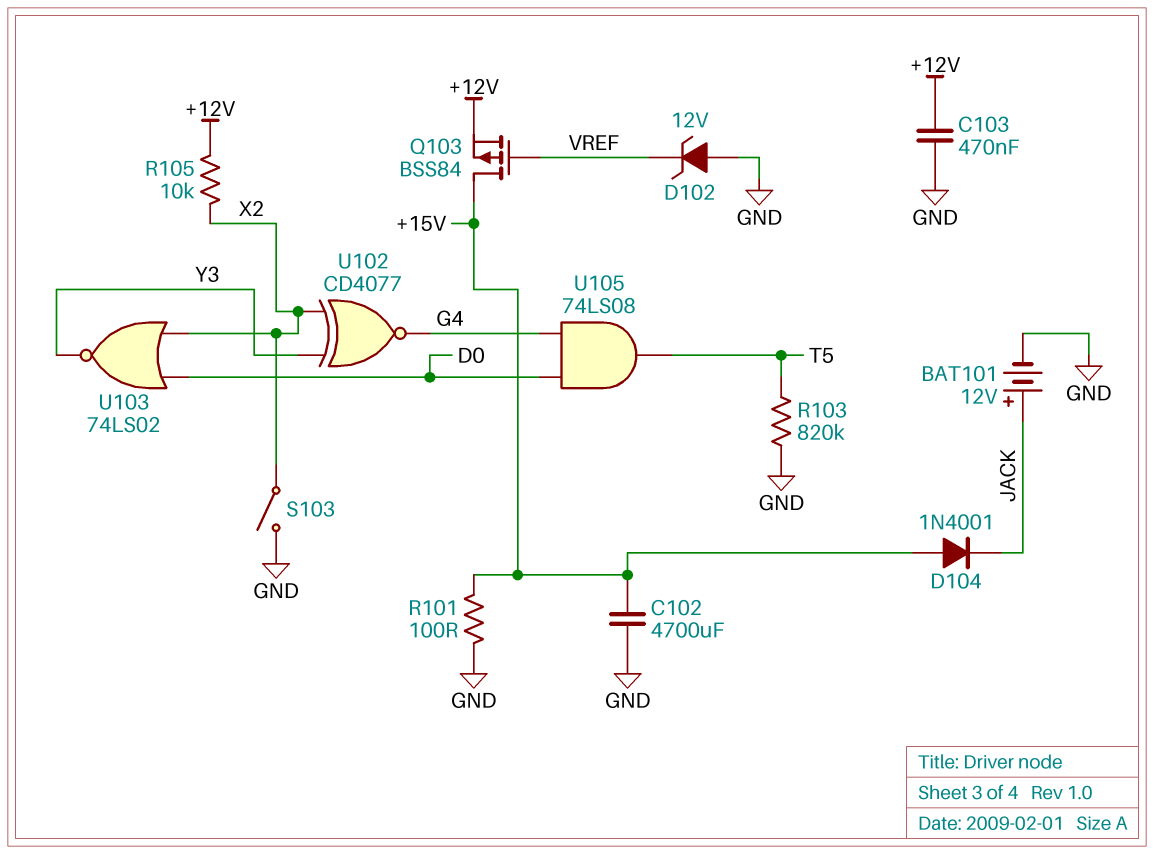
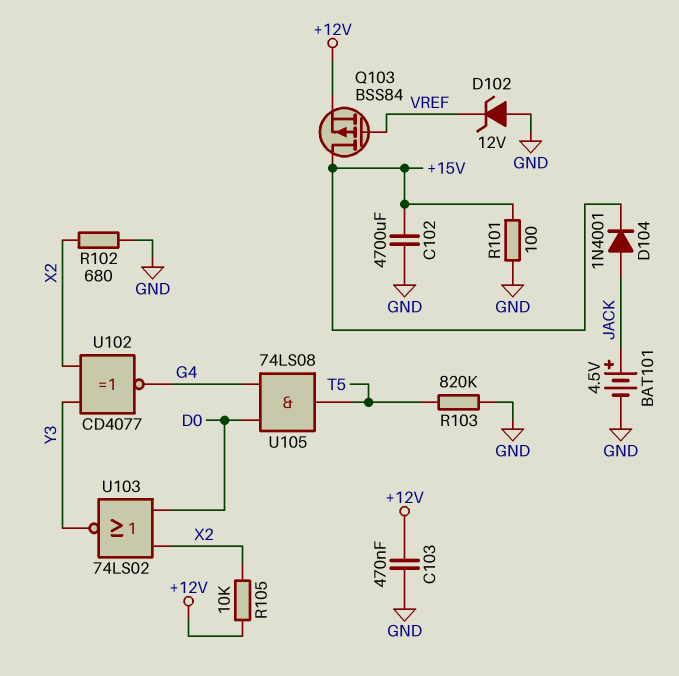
BAT101: 12V (plus JACK, minus GND) -> 4.5V (plus JACK, minus GND)
D104: diode 1N4001 (A +15V, K JACK) -> diode 1N4001 (A JACK, K +15V)
R102: none -> 680 (GND, X2)
S103: switch (GND, X2) -> none

